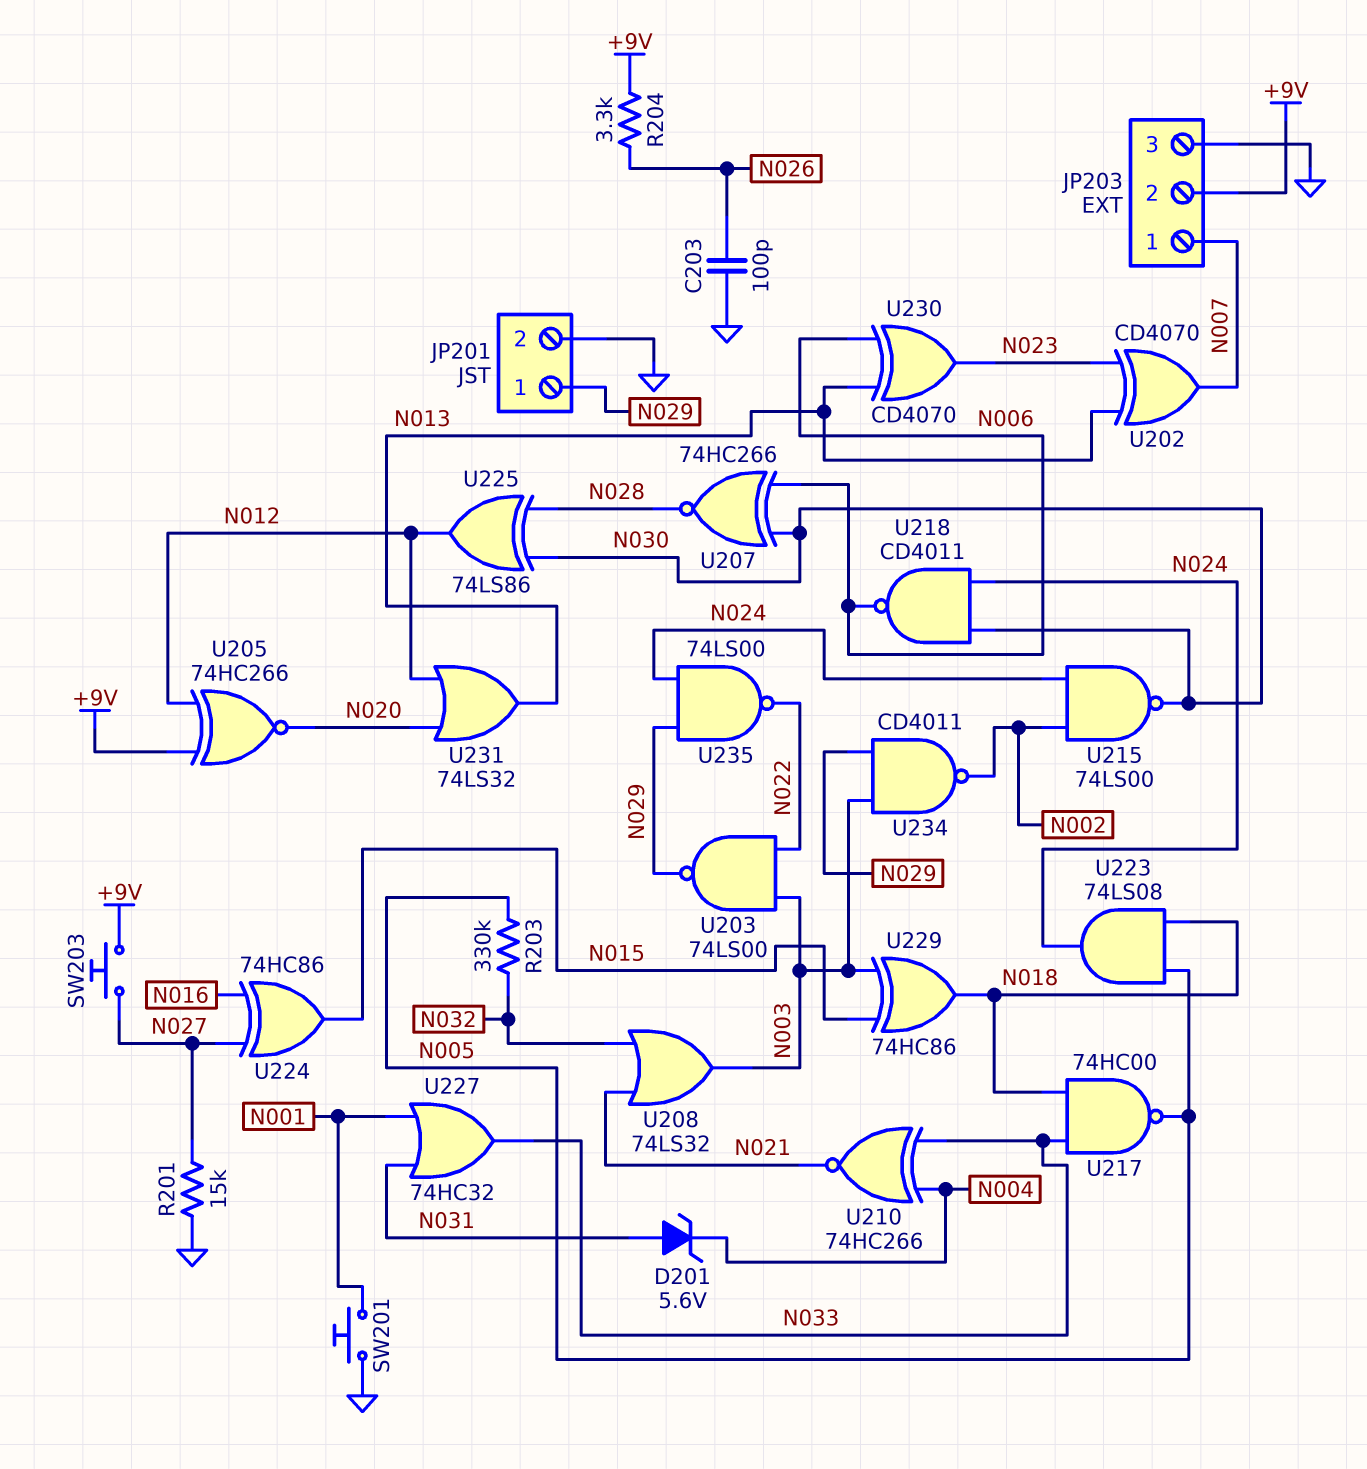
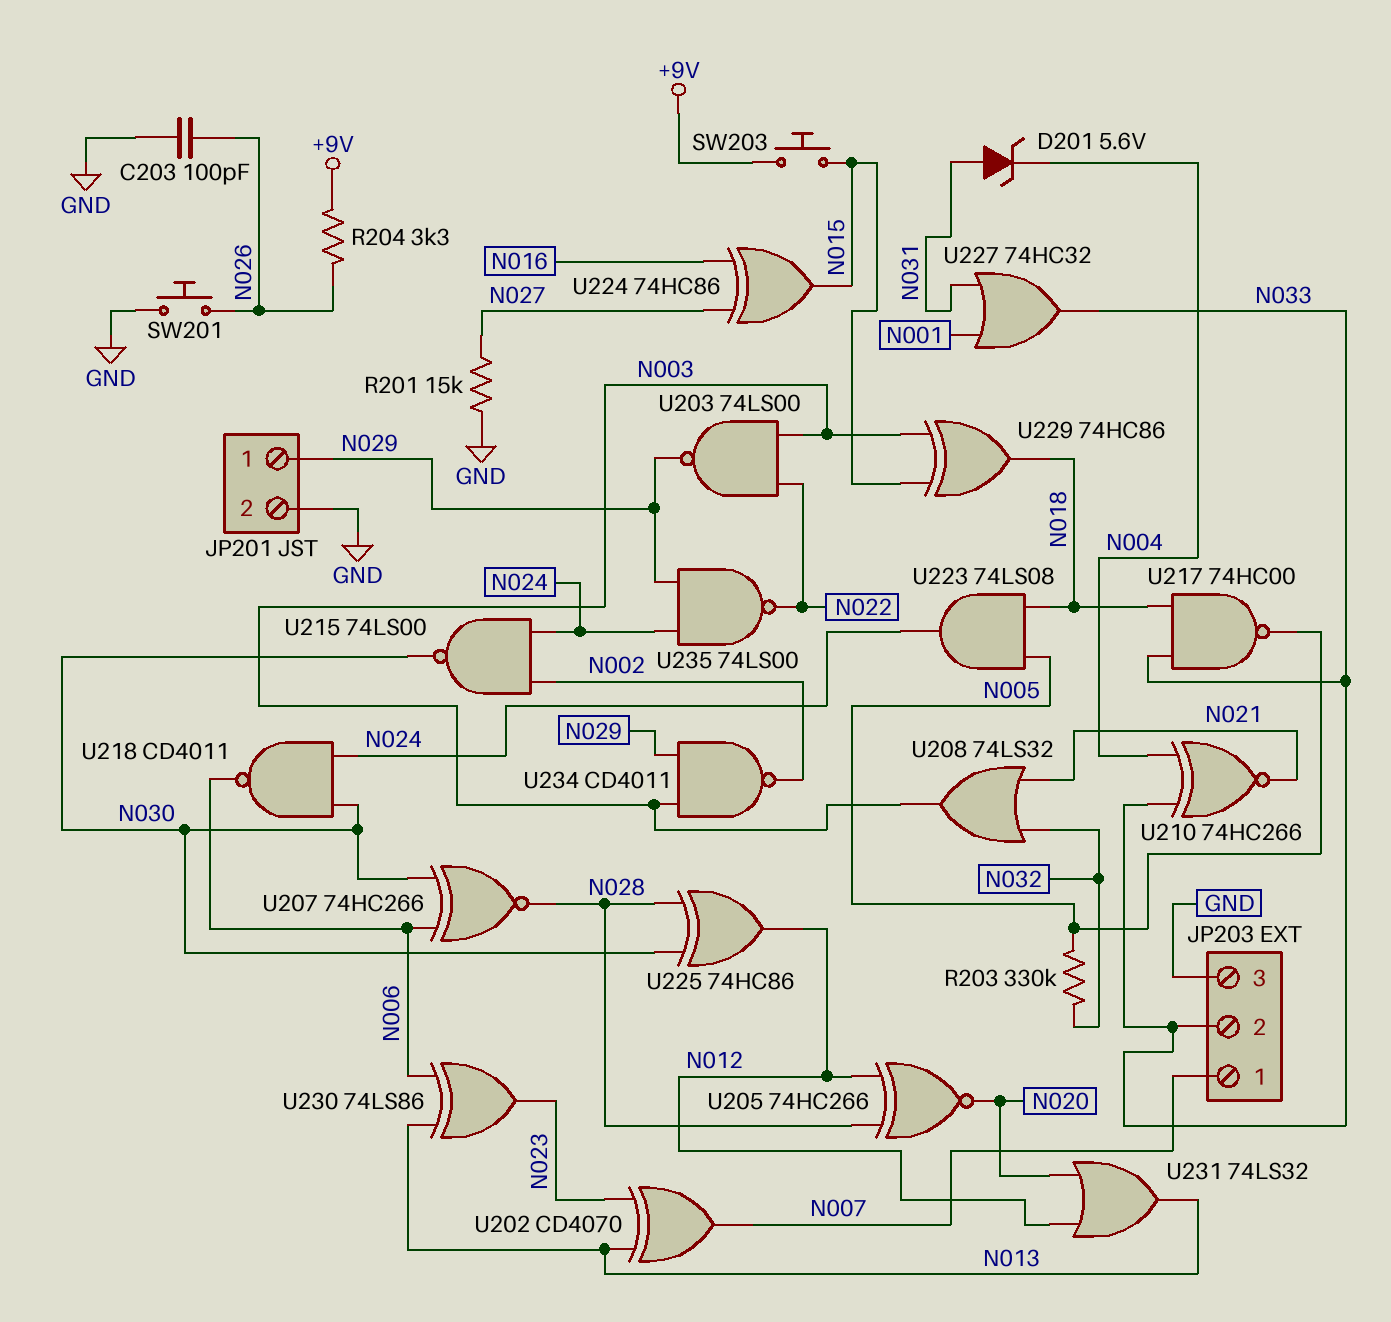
JP203 pin 2: +9V -> N033
SW201: button (GND, N001) -> button (GND, N026)
SW203: button (+9V, N027) -> button (+9V, N015)
U205: XNOR 74HC266 (in +9V, in N012, out N020) -> XNOR 74HC266 (in N012, in N028, out N020)
U225: XOR 74LS86 (in N028, in N030, out N012) -> XOR 74HC86 (in N028, in N030, out N012)
U230: XOR CD4070 (in N006, in N013, out N023) -> XOR 74LS86 (in N006, in N013, out N023)

